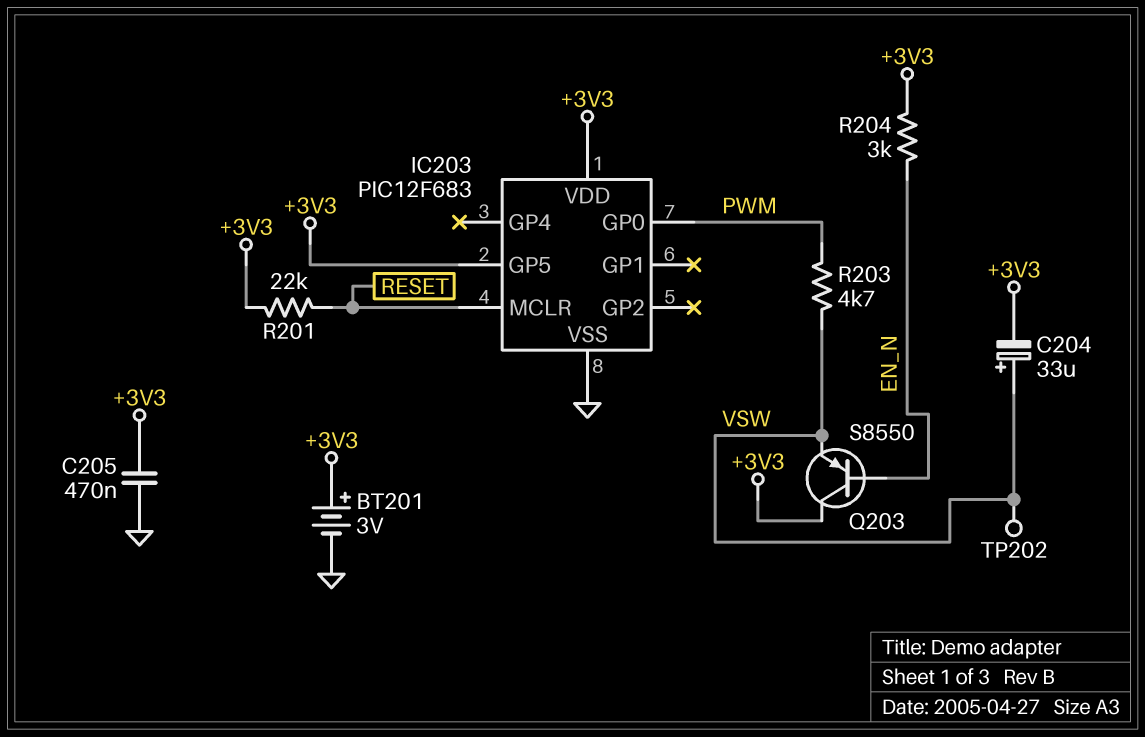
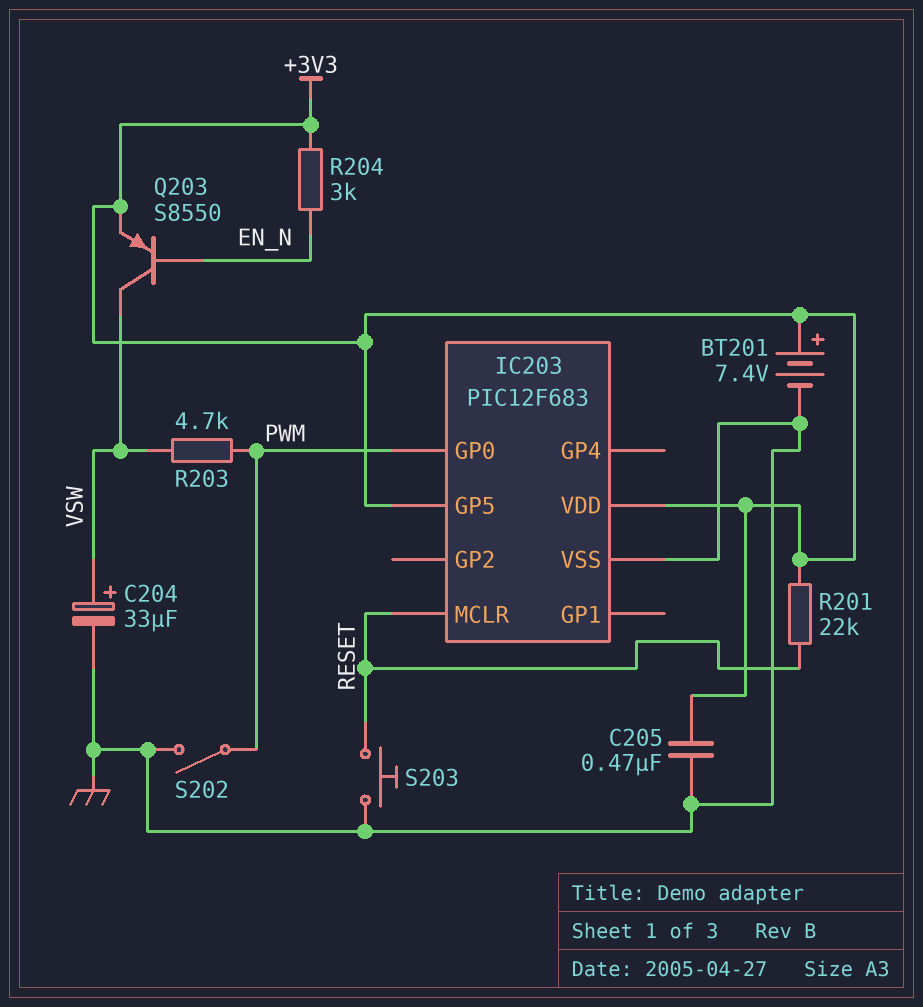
BT201: 3V (plus +3V3, minus GND) -> 7.4V (plus +3V3, minus GND)
C204: 33uF (plus VSW, minus +3V3) -> 33uF (plus VSW, minus GND)
Q203: PNP S8550 (B EN_N, C +3V3, E VSW) -> PNP S8550 (B EN_N, C VSW, E +3V3)
S202: none -> switch (GND, PWM)
S203: none -> button (GND, RESET)
TP202: test point (VSW) -> none

